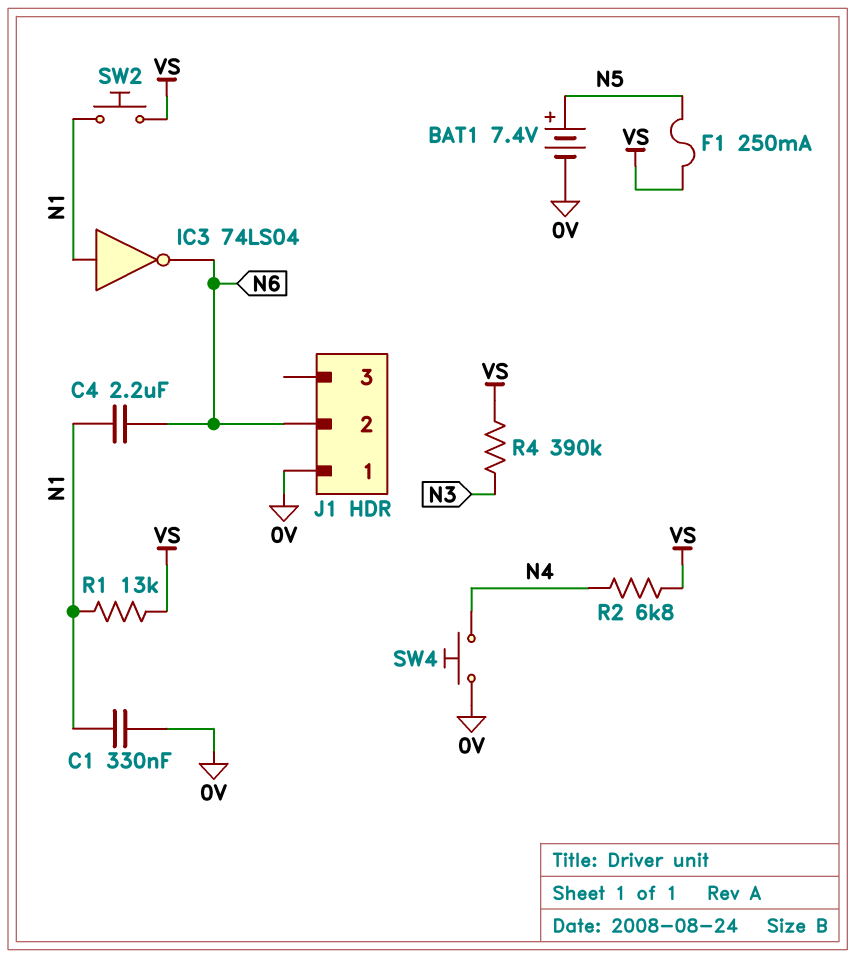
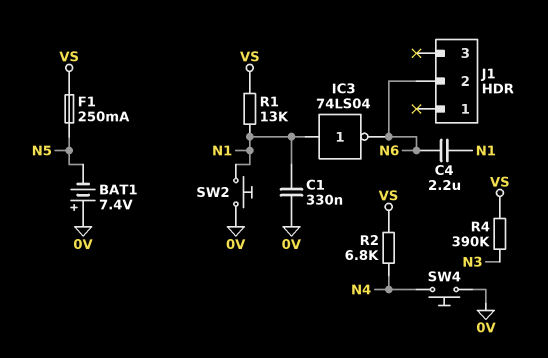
BAT1: 7.4V (plus N5, minus 0V) -> 7.4V (plus 0V, minus N5)
J1 pin 1: 0V -> none
SW2: button (N1, VS) -> button (0V, N1)

